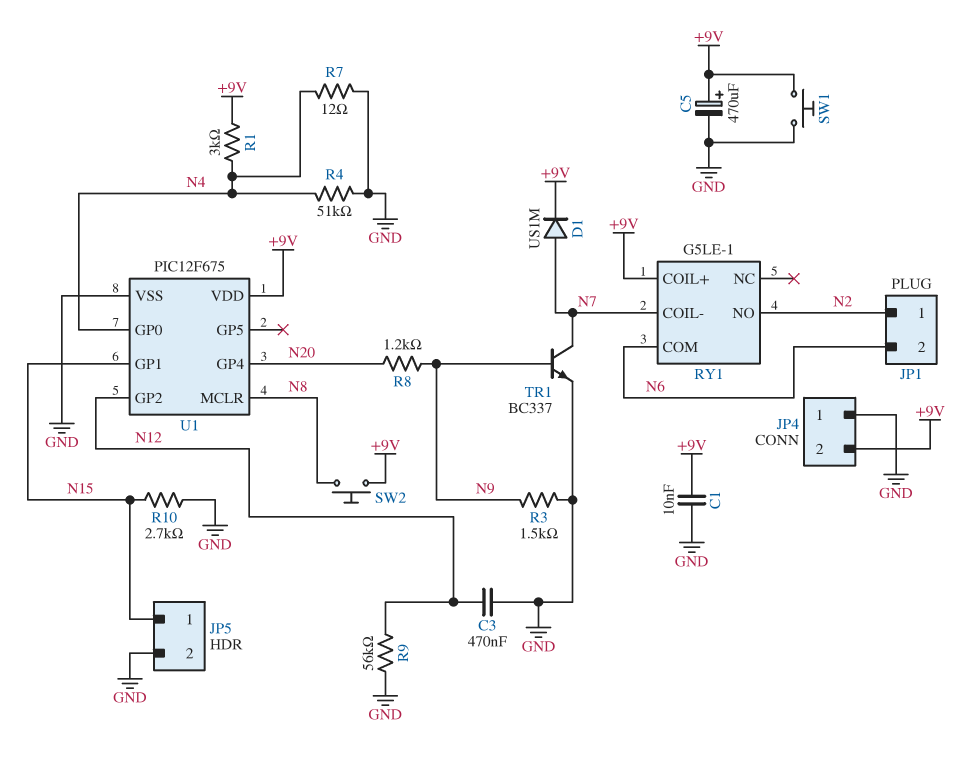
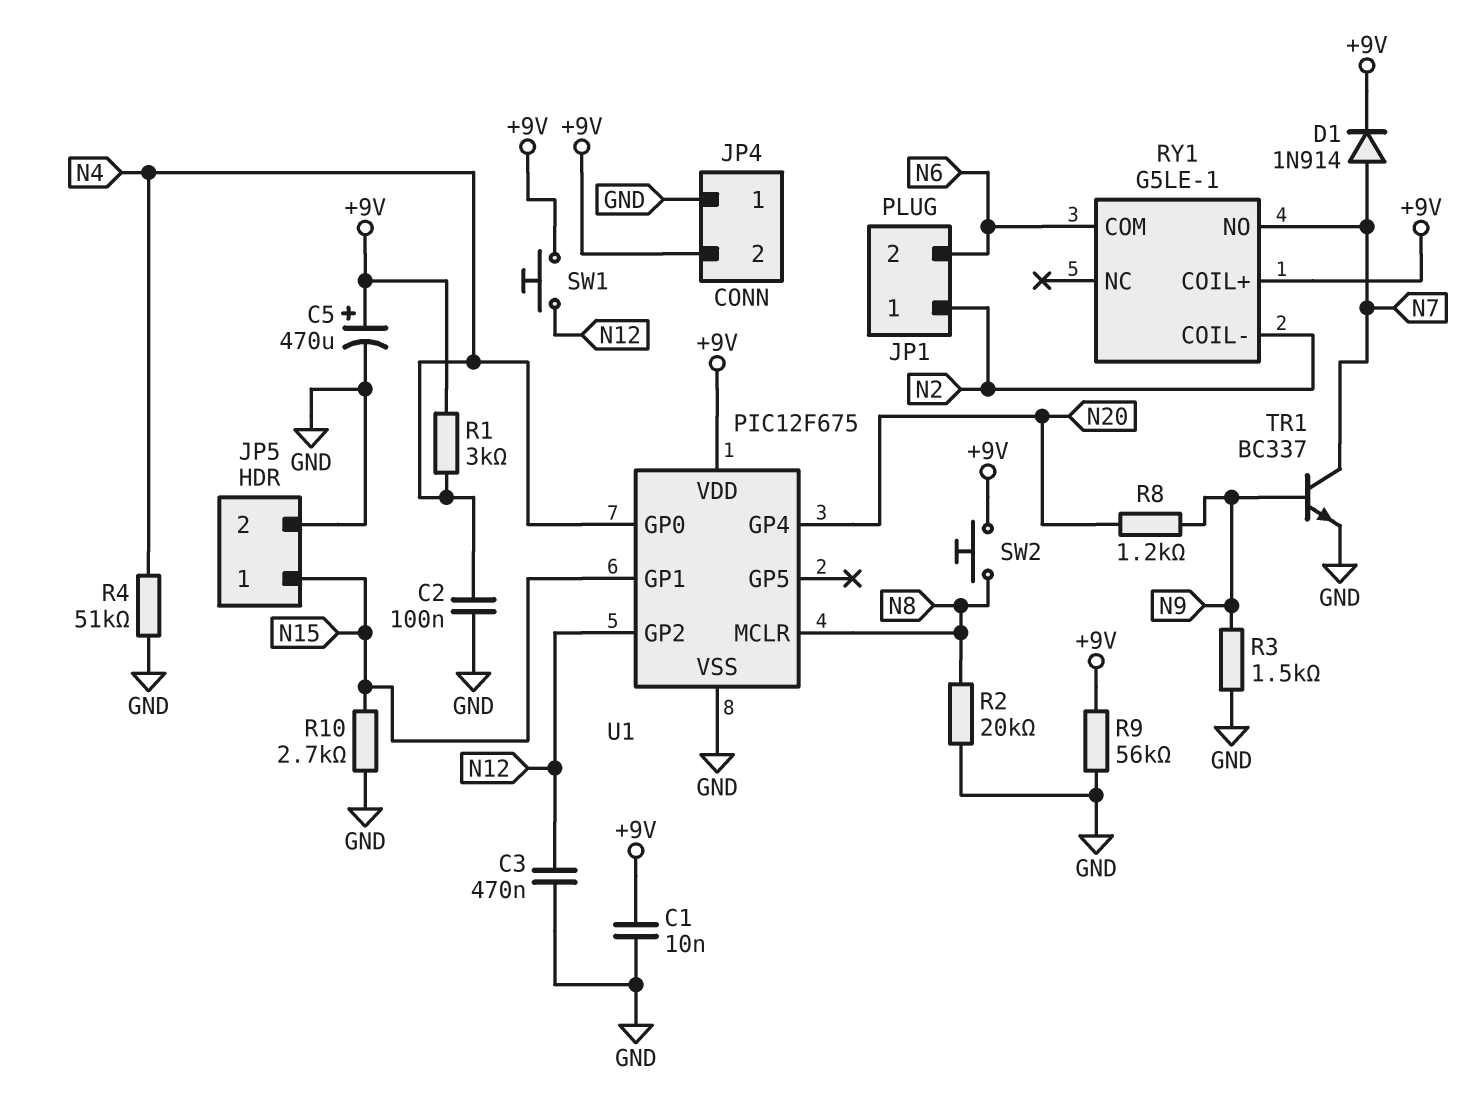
C2: none -> 100nF (GND, N4)
D1: diode US1M (A N7, K +9V) -> diode 1N914 (A N7, K +9V)
R2: none -> 20k (GND, N8)
R7: 12 (GND, N4) -> none
R9: 56k (GND, N12) -> 56k (+9V, GND)
RY1 pin COIL-: N7 -> N2
RY1 pin NO: N2 -> N7
SW1: button (+9V, GND) -> button (+9V, N12)

